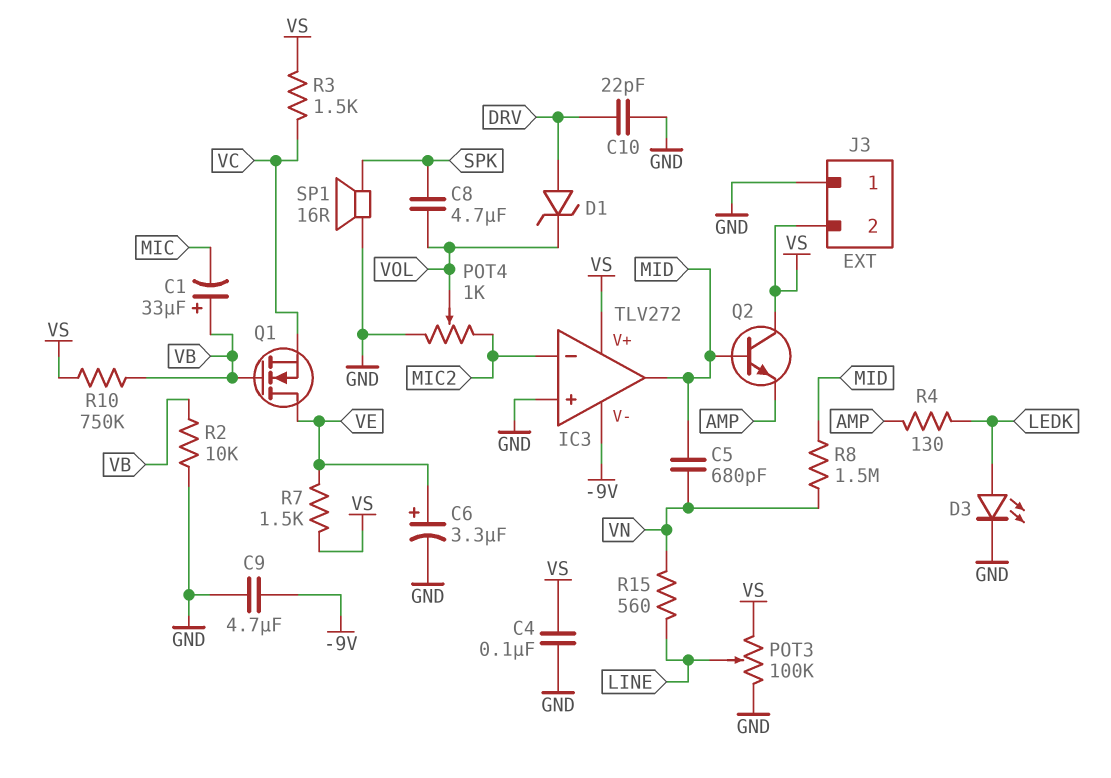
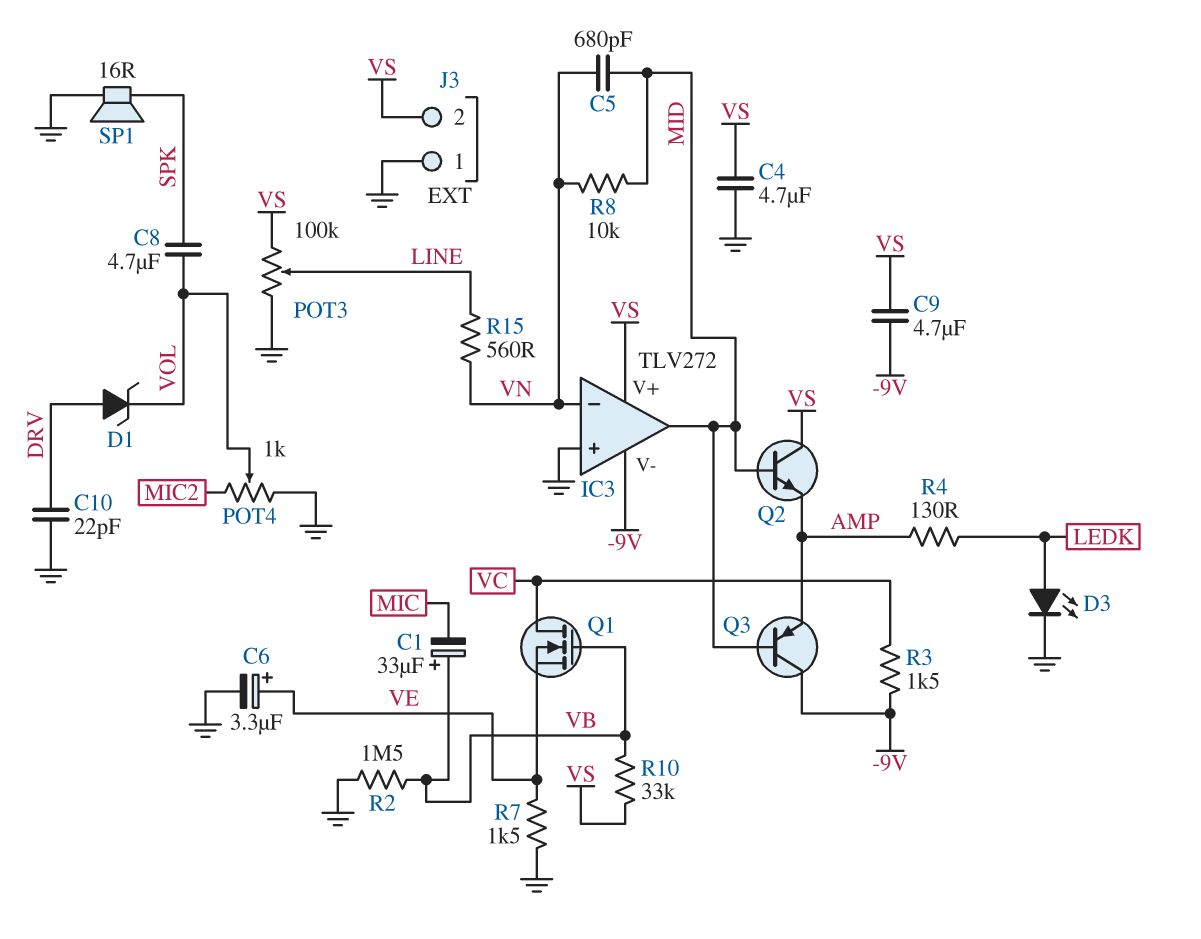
C4: 100nF (GND, VS) -> 4.7uF (GND, VS)
C9: 4.7uF (-9V, GND) -> 4.7uF (-9V, VS)
IC3 pin in-: MIC2 -> VN
Q1: NMOS (G VB, D VE, S VC) -> NMOS (G VB, D VC, S VE)
Q3: none -> PNP (B MID, C -9V, E AMP)
R2: 10k (GND, VB) -> 1.5M (GND, VB)
R3: 1.5k (VC, VS) -> 1.5k (-9V, VC)
R7: 1.5k (VE, VS) -> 1.5k (GND, VE)
R8: 1.5M (MID, VN) -> 10k (MID, VN)
R10: 750k (VB, VS) -> 33k (VB, VS)

